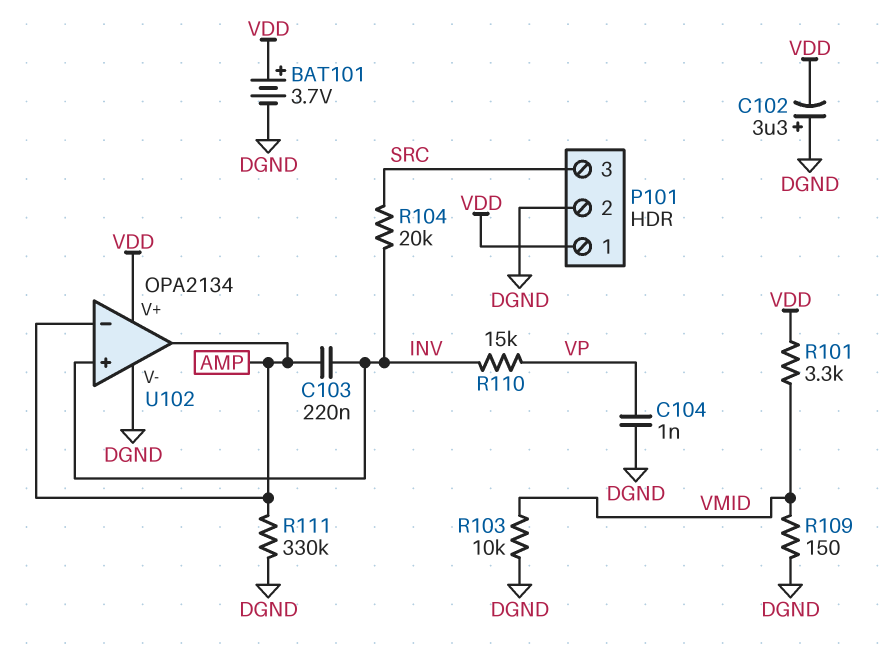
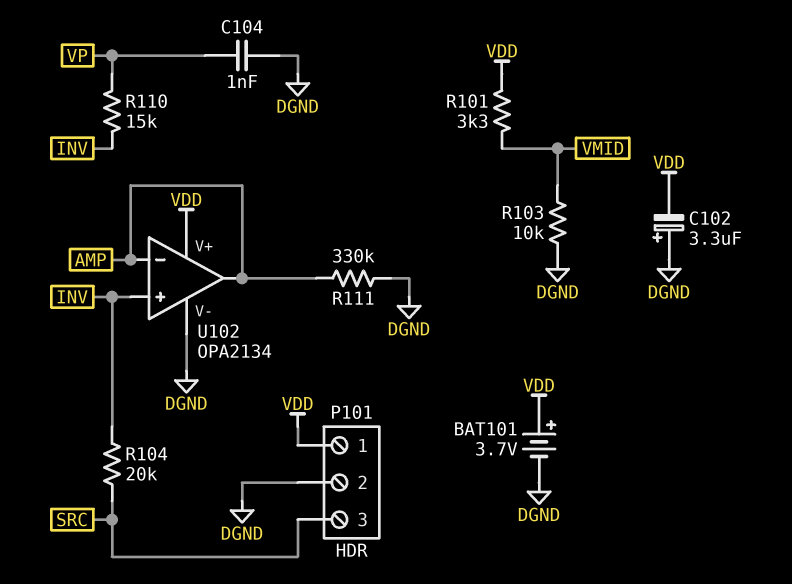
C103: 220nF (AMP, INV) -> none
R109: 150 (DGND, VMID) -> none

